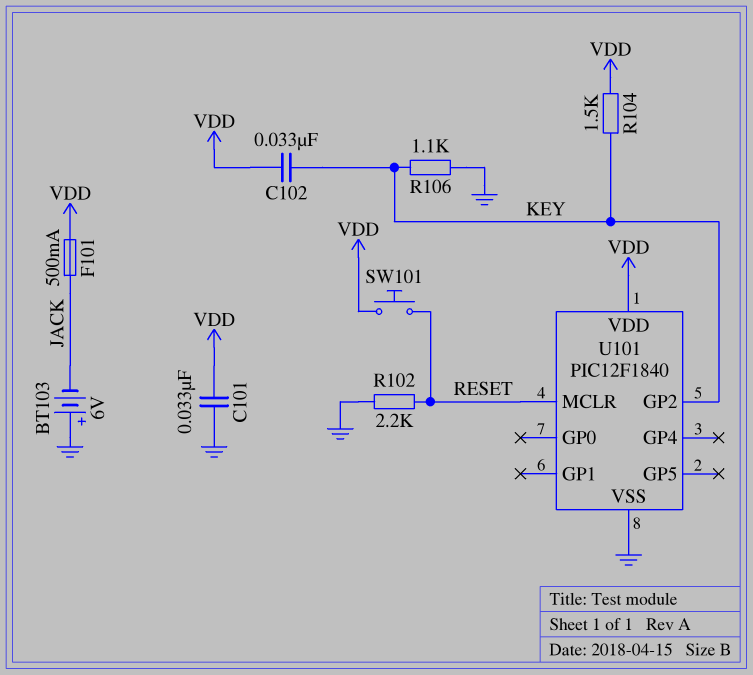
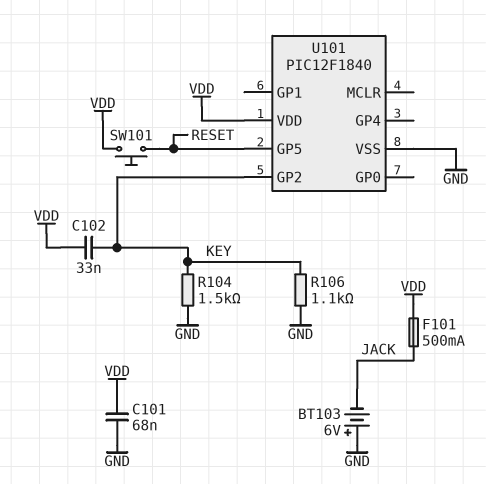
C101: 33nF (GND, VDD) -> 68nF (GND, VDD)
R102: 2.2k (GND, RESET) -> none
R104: 1.5k (KEY, VDD) -> 1.5k (GND, KEY)
U101 pin GP5: none -> RESET
U101 pin MCLR: RESET -> none

